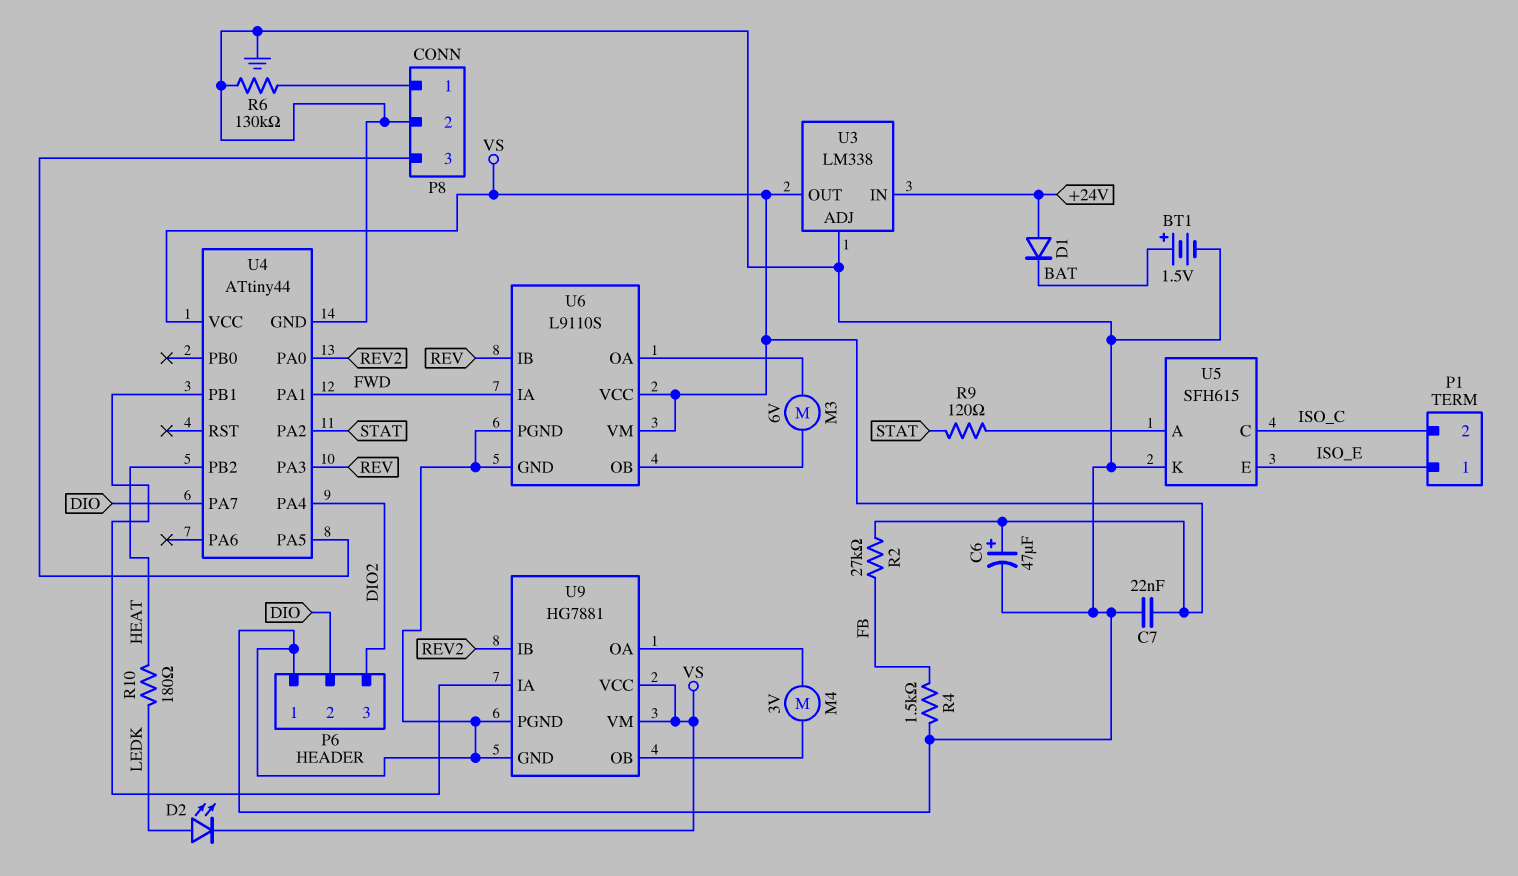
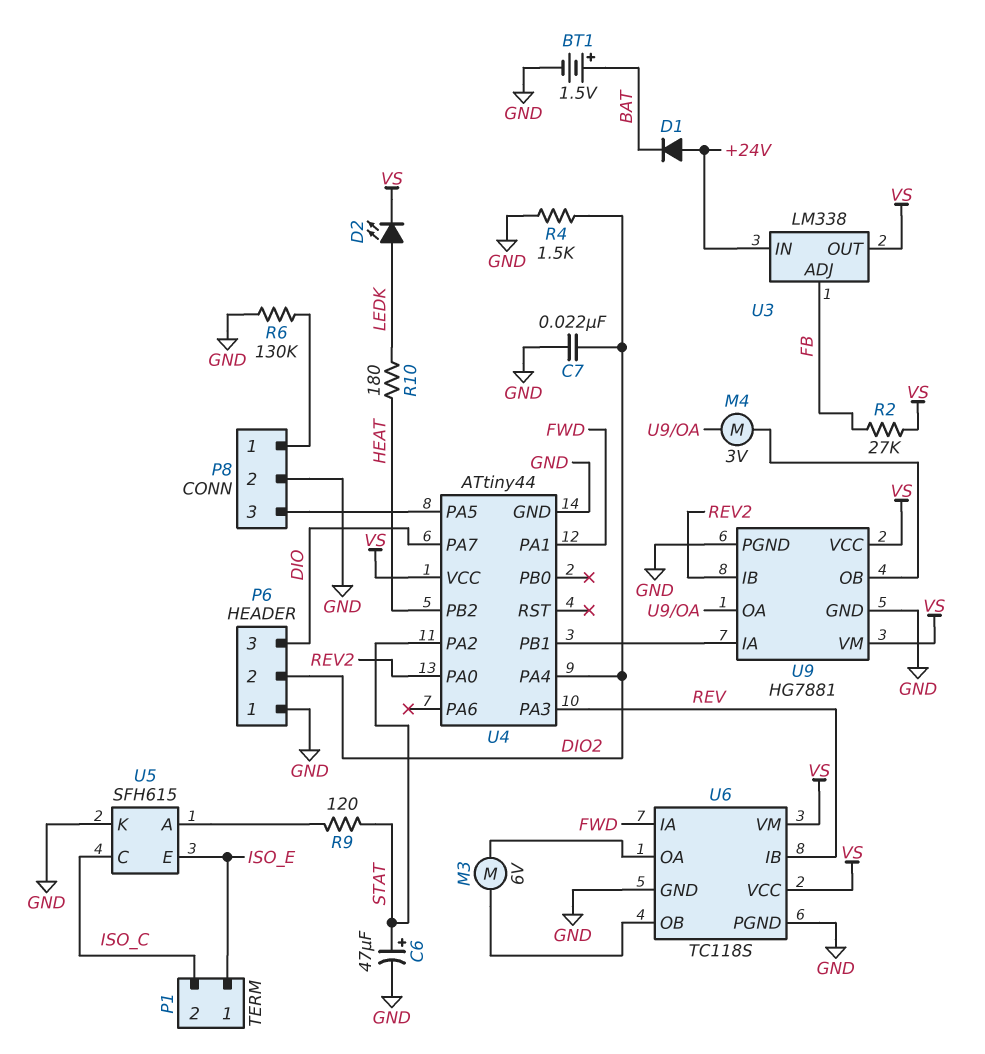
C6: 47uF (plus VS, minus GND) -> 47uF (plus STAT, minus GND)
C7: 22nF (GND, VS) -> 22nF (DIO2, GND)
P6 pin 2: DIO -> DIO2
P6 pin 3: DIO2 -> DIO
R4: 1.5k (FB, GND) -> 1.5k (DIO2, GND)
U3 pin ADJ: GND -> FB
U6: L9110S -> TC118S

